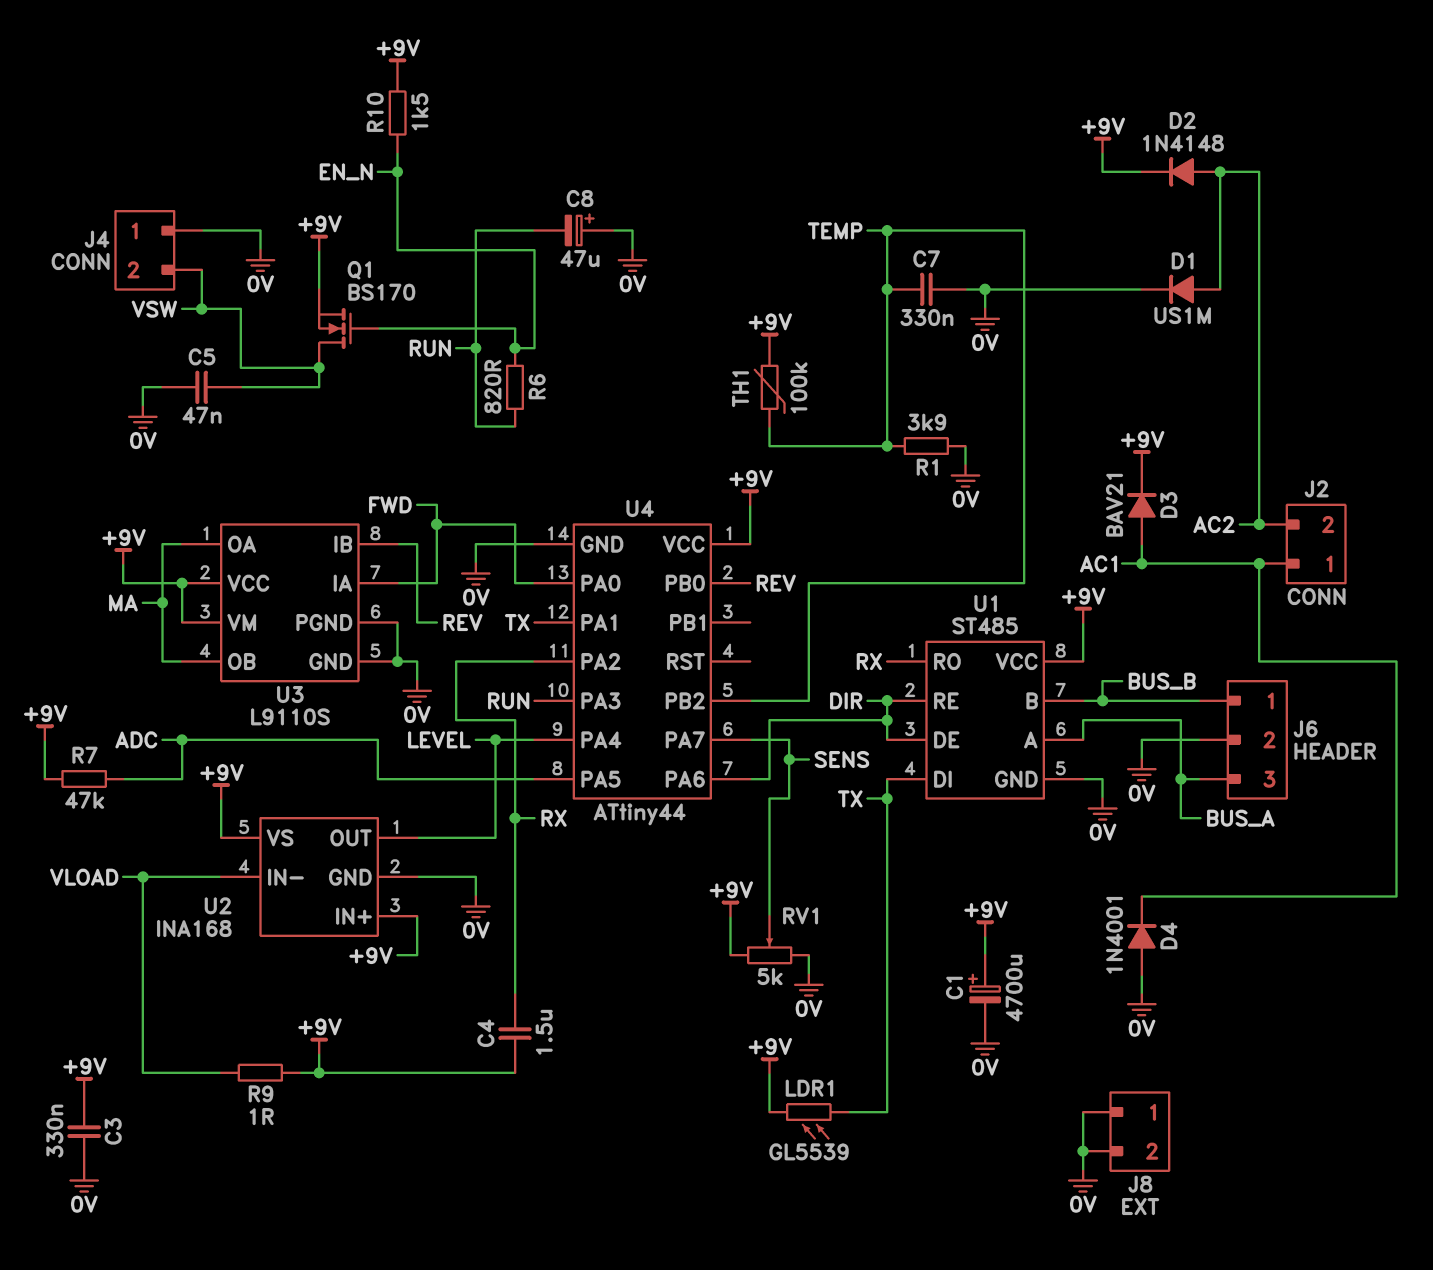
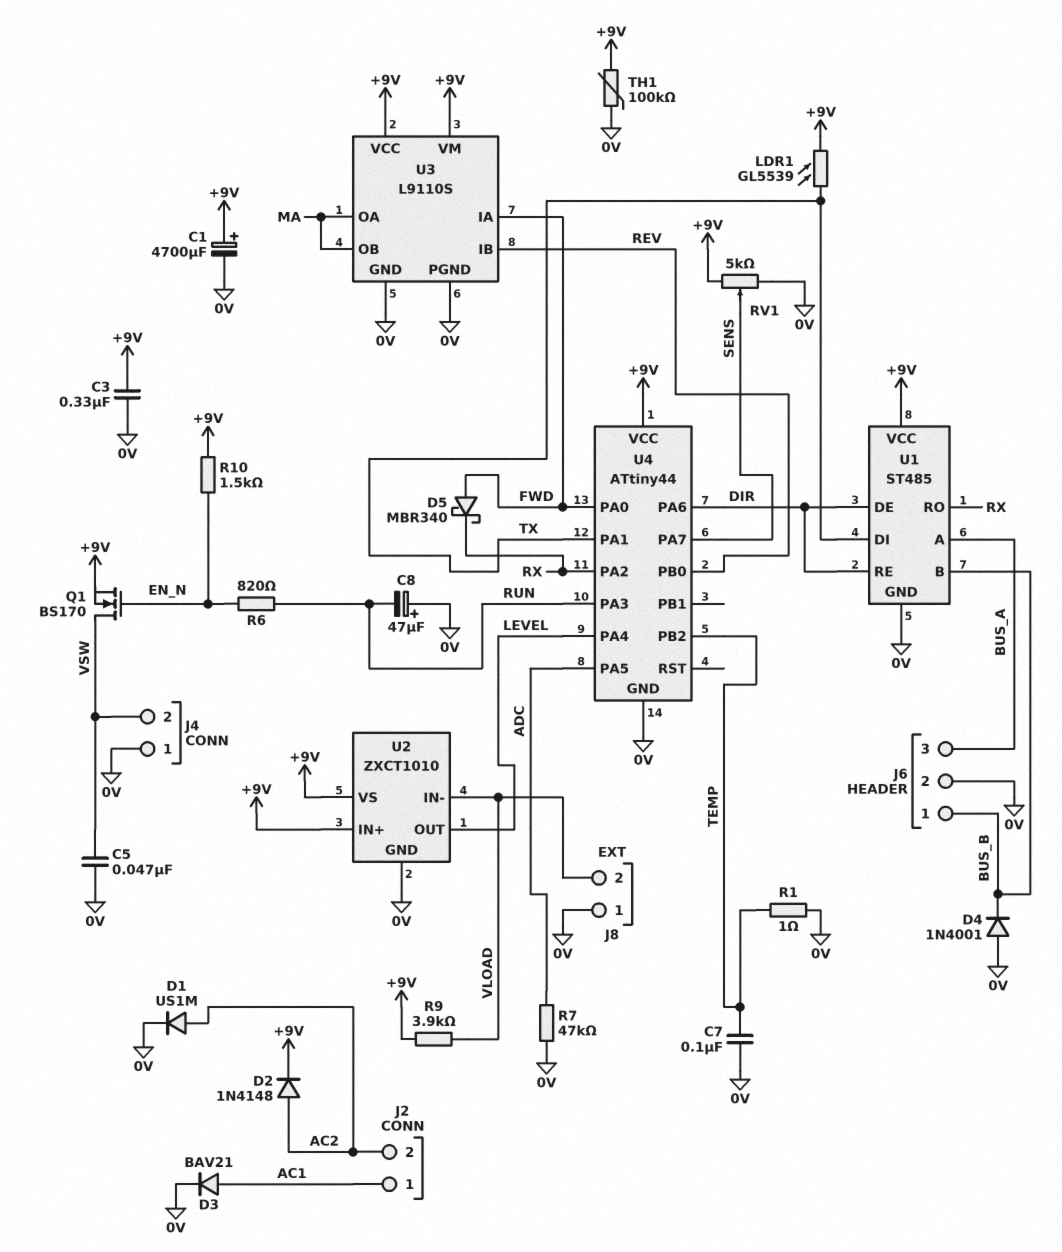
C4: 1.5uF (+9V, RX) -> none
C7: 330nF (0V, TEMP) -> 100nF (0V, TEMP)
D3: diode BAV21 (A AC1, K +9V) -> diode BAV21 (A AC1, K 0V)
D4: diode 1N4001 (A 0V, K AC1) -> diode 1N4001 (A 0V, K BUS_B)
D5: none -> schottky MBR340 (A FWD, K RX)
J8 pin 2: 0V -> VLOAD
R1: 3.9k (0V, TEMP) -> 1 (0V, TEMP)
R7: 47k (+9V, ADC) -> 47k (0V, ADC)
R9: 1 (+9V, VLOAD) -> 3.9k (+9V, VLOAD)
TH1: 100k (+9V, TEMP) -> 100k (+9V, 0V)
U2: INA168 -> ZXCT1010

